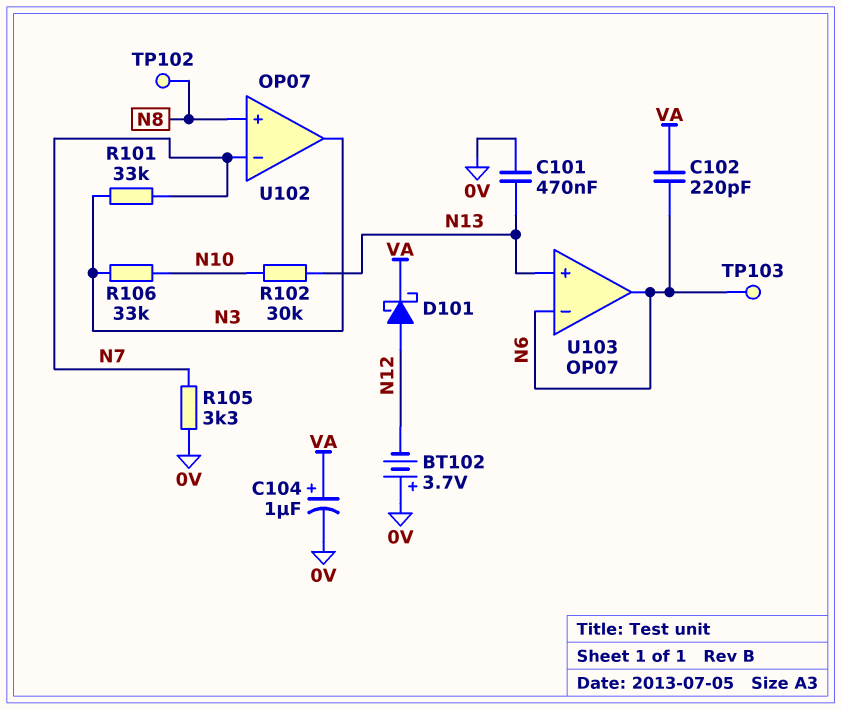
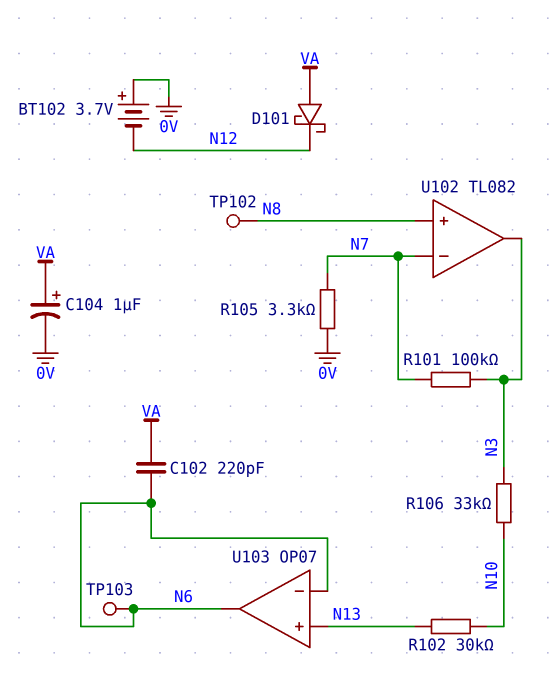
C101: 470nF (0V, N13) -> none
D101: schottky (A N12, K VA) -> schottky (A VA, K N12)
R101: 33k (N3, N7) -> 100k (N3, N7)
U102: OP07 -> TL082

